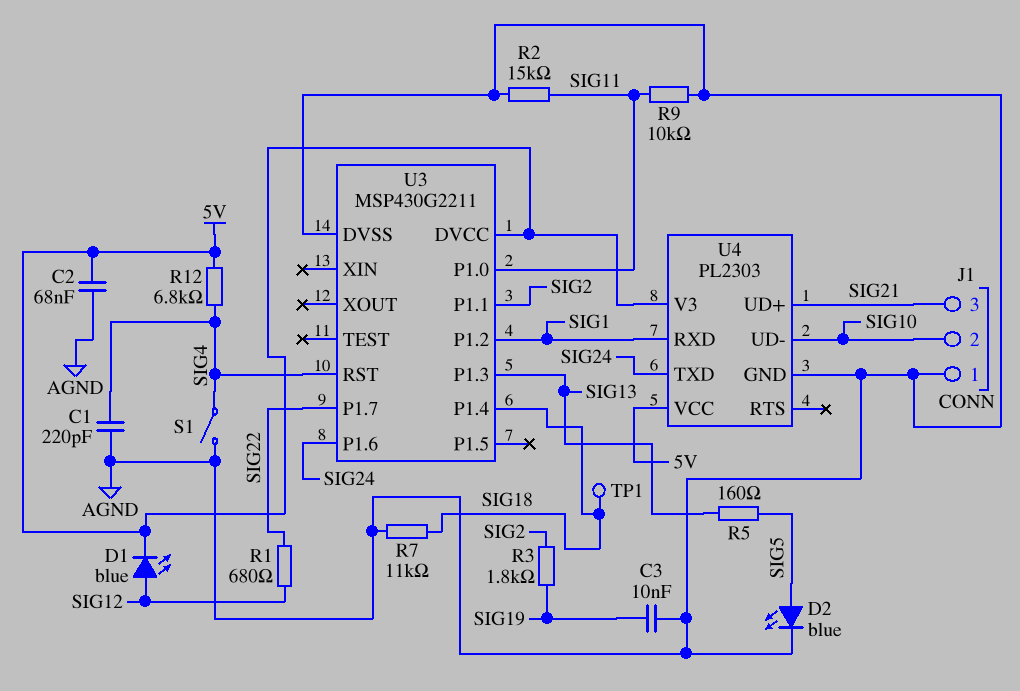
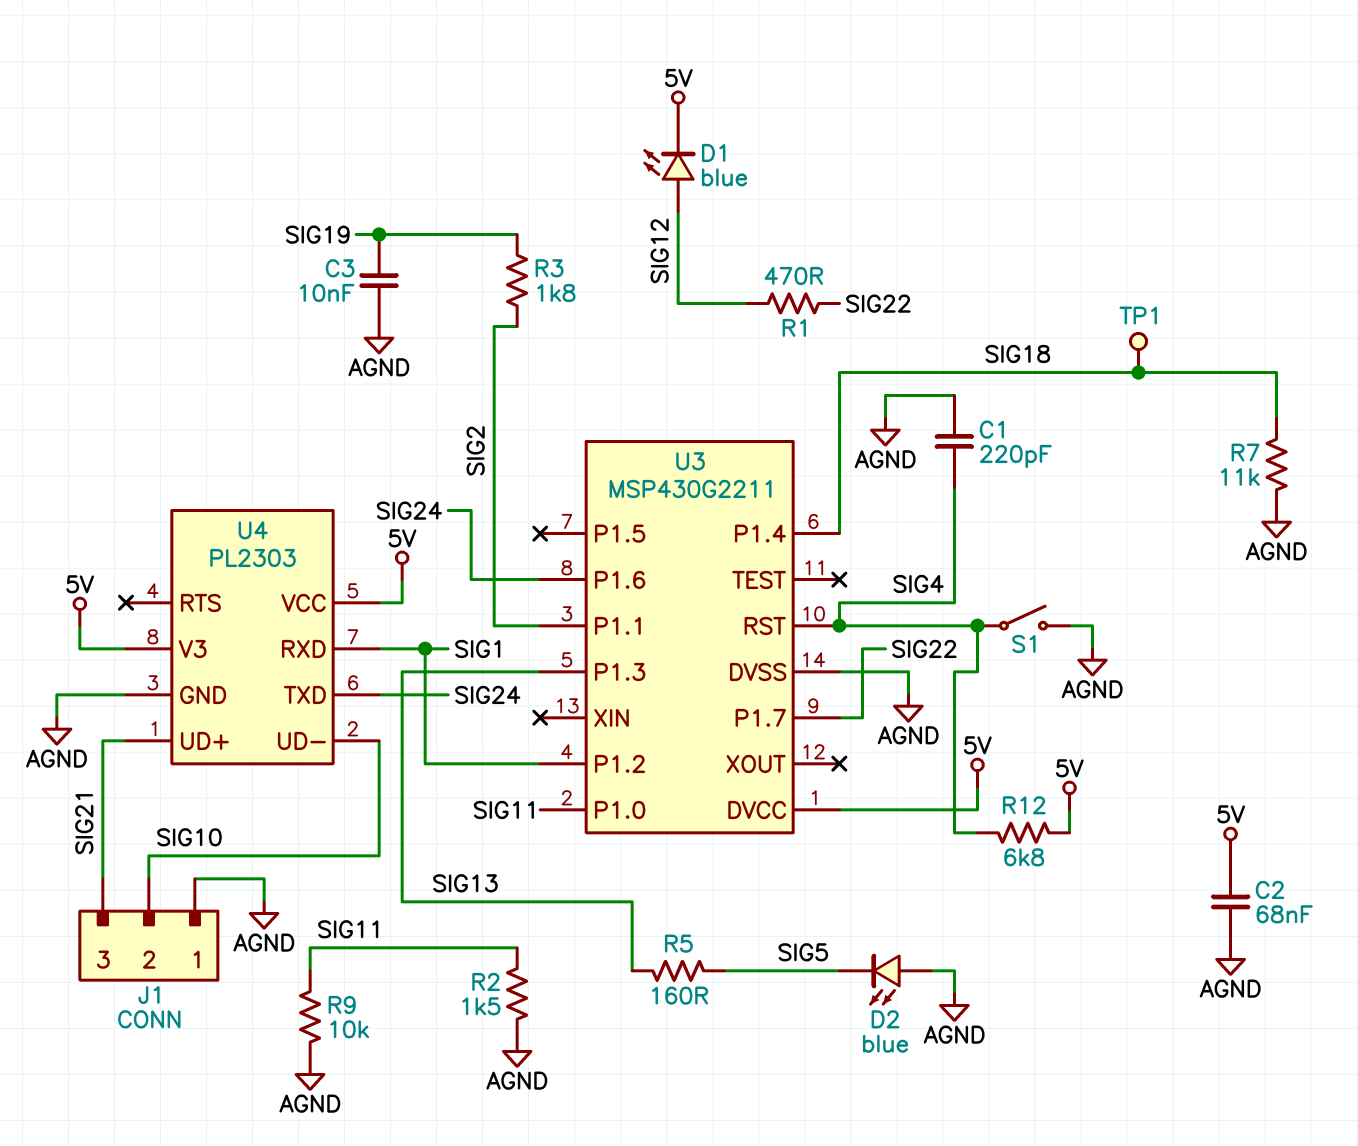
D2: LED blue (A SIG5, K AGND) -> LED blue (A AGND, K SIG5)
R1: 680 (SIG12, SIG22) -> 470 (SIG12, SIG22)
R2: 15k (AGND, SIG11) -> 1.5k (AGND, SIG11)

